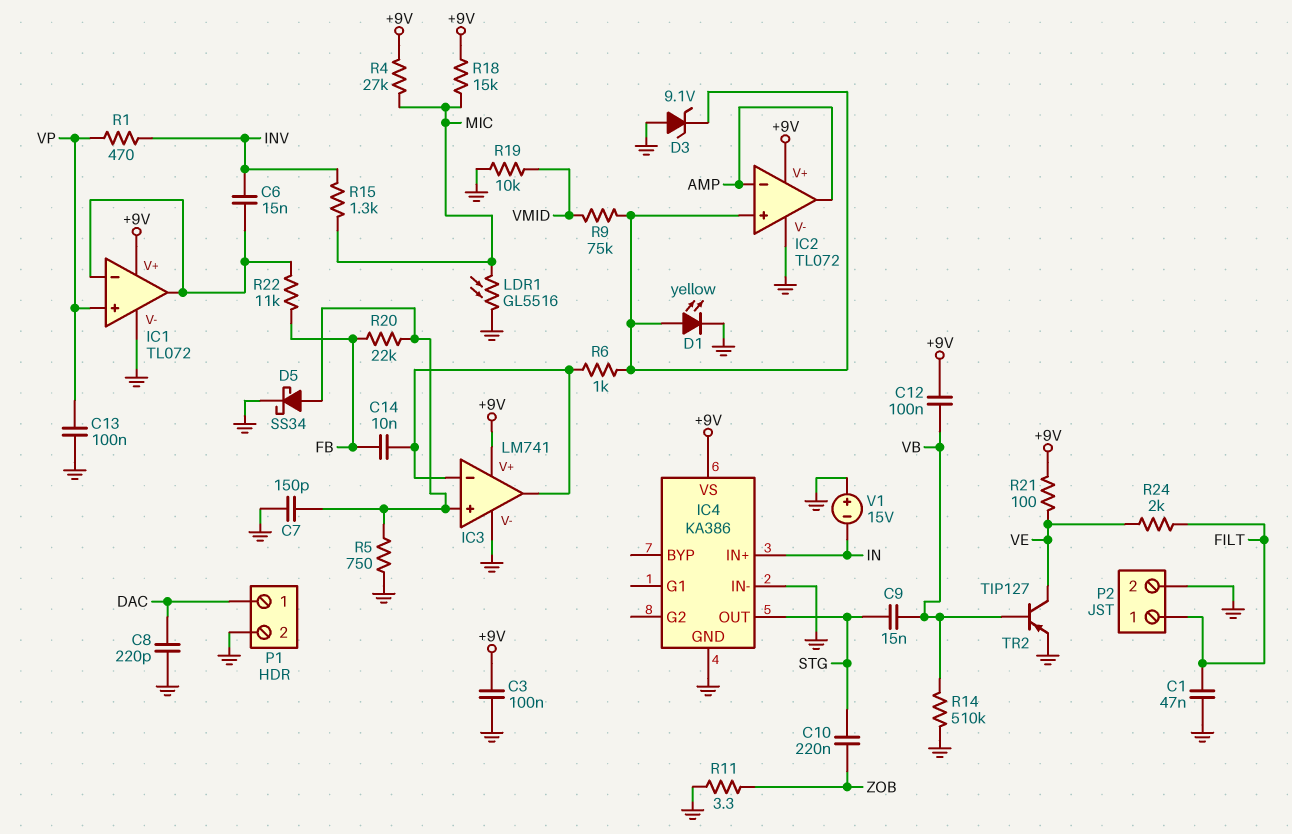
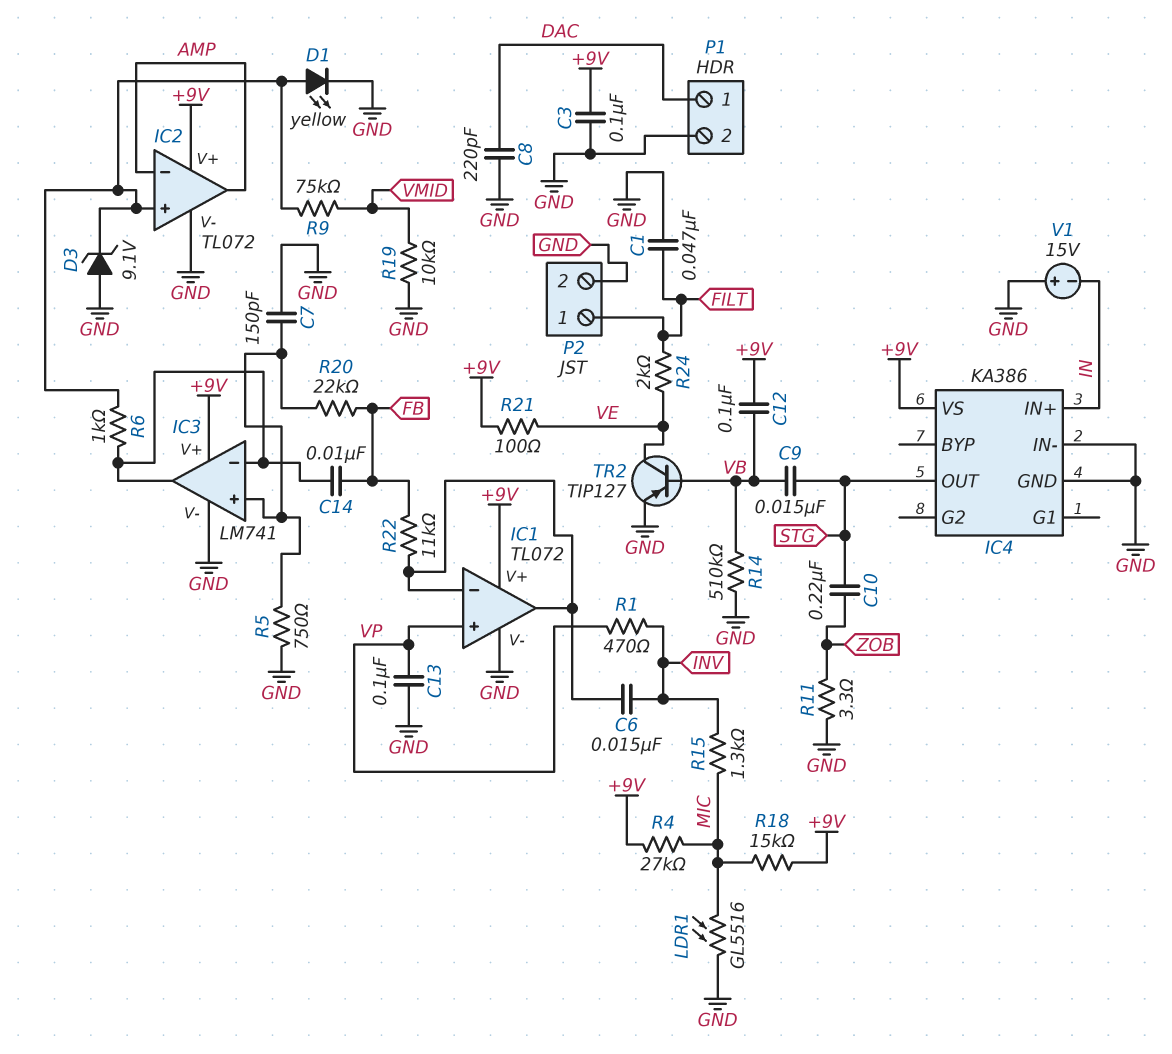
D5: schottky SS34 (A IC3/in+, K GND) -> none

